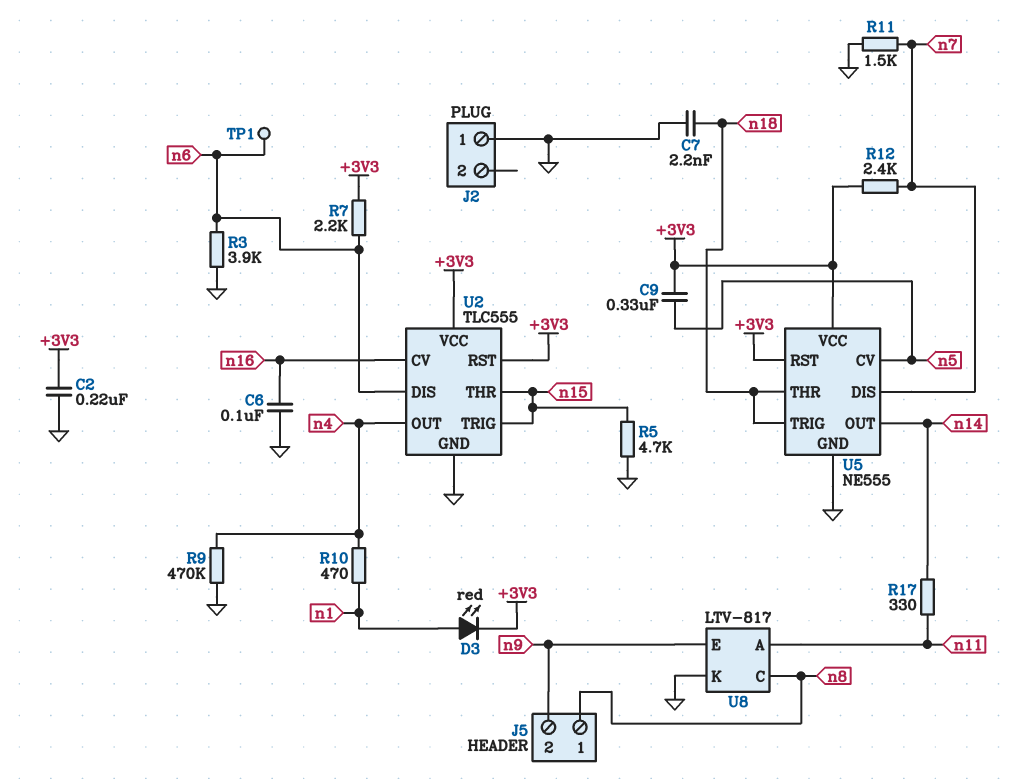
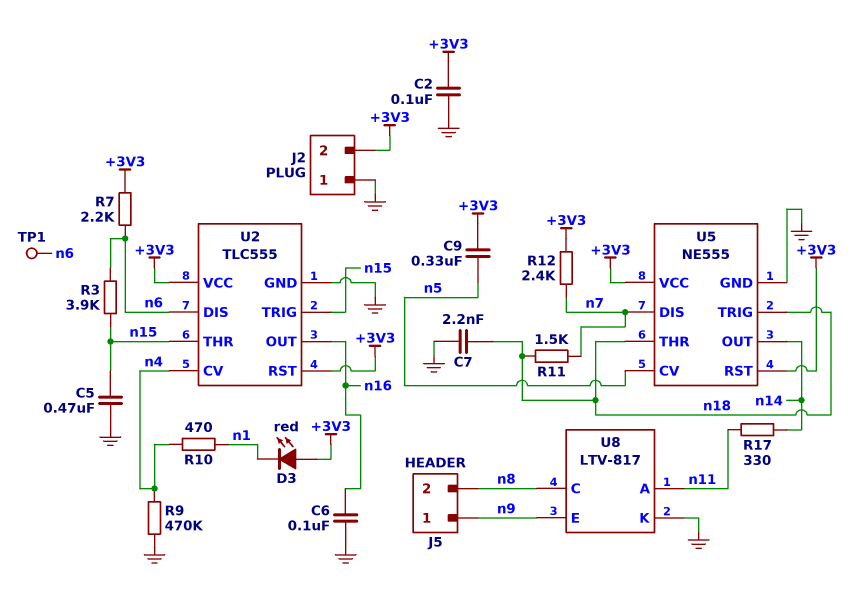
C2: 220nF (+3V3, GND) -> 100nF (+3V3, GND)
C5: none -> 470nF (GND, n15)
D3: LED red (A n1, K +3V3) -> LED red (A +3V3, K n1)
J2 pin 2: none -> +3V3
J5 pin 1: n8 -> n9
J5 pin 2: n9 -> n8
R3: 3.9k (GND, n6) -> 3.9k (n6, n15)
R5: 4.7k (GND, n15) -> none
R11: 1.5k (GND, n7) -> 1.5k (n7, n18)
U2 pin CV: n16 -> n4
U2 pin OUT: n4 -> n16

